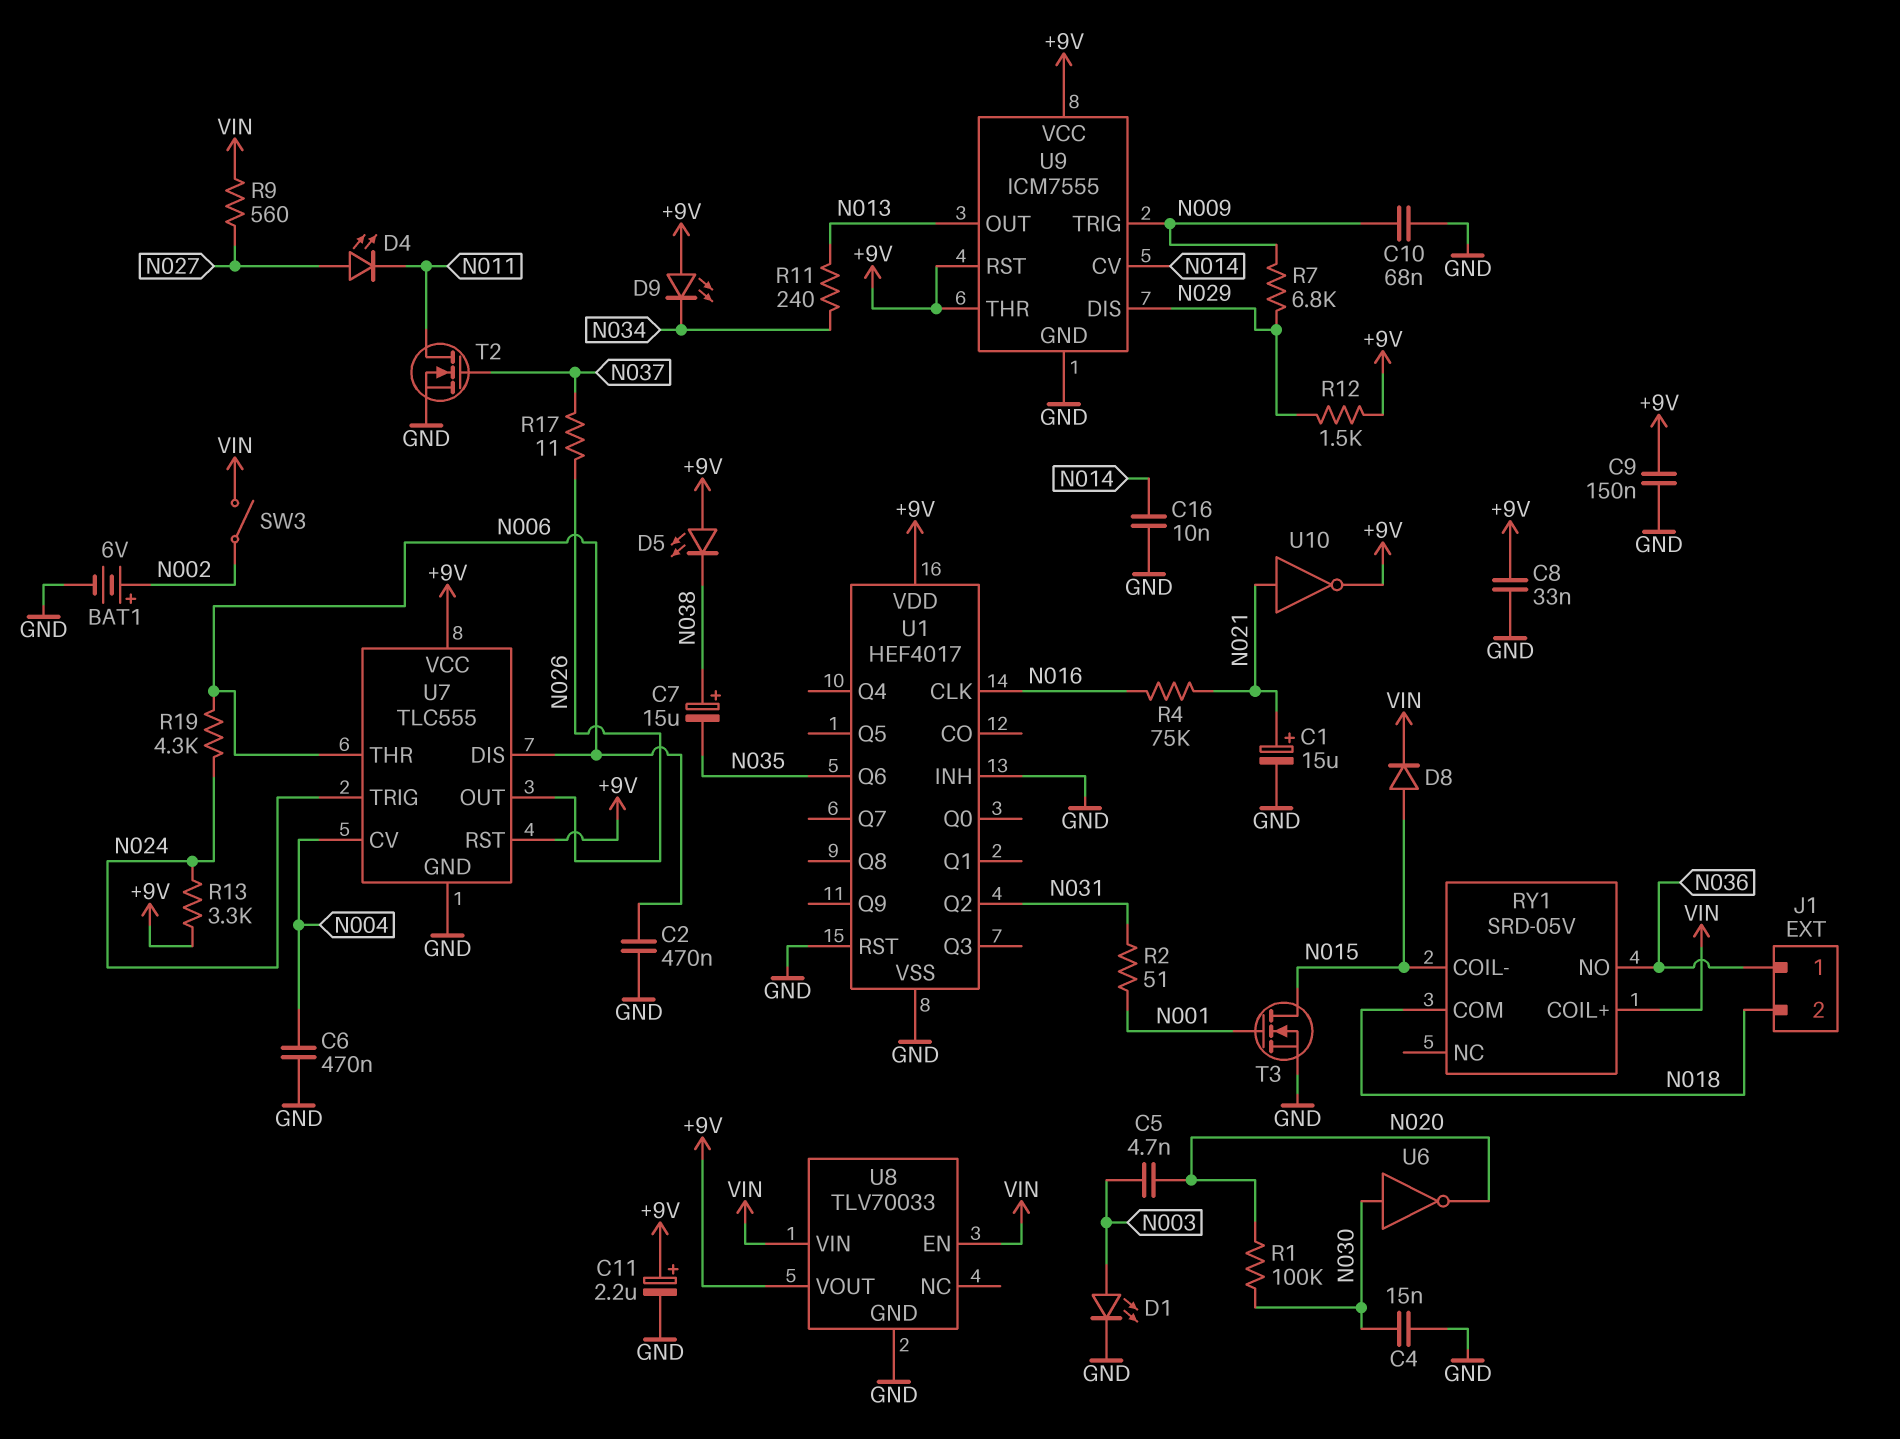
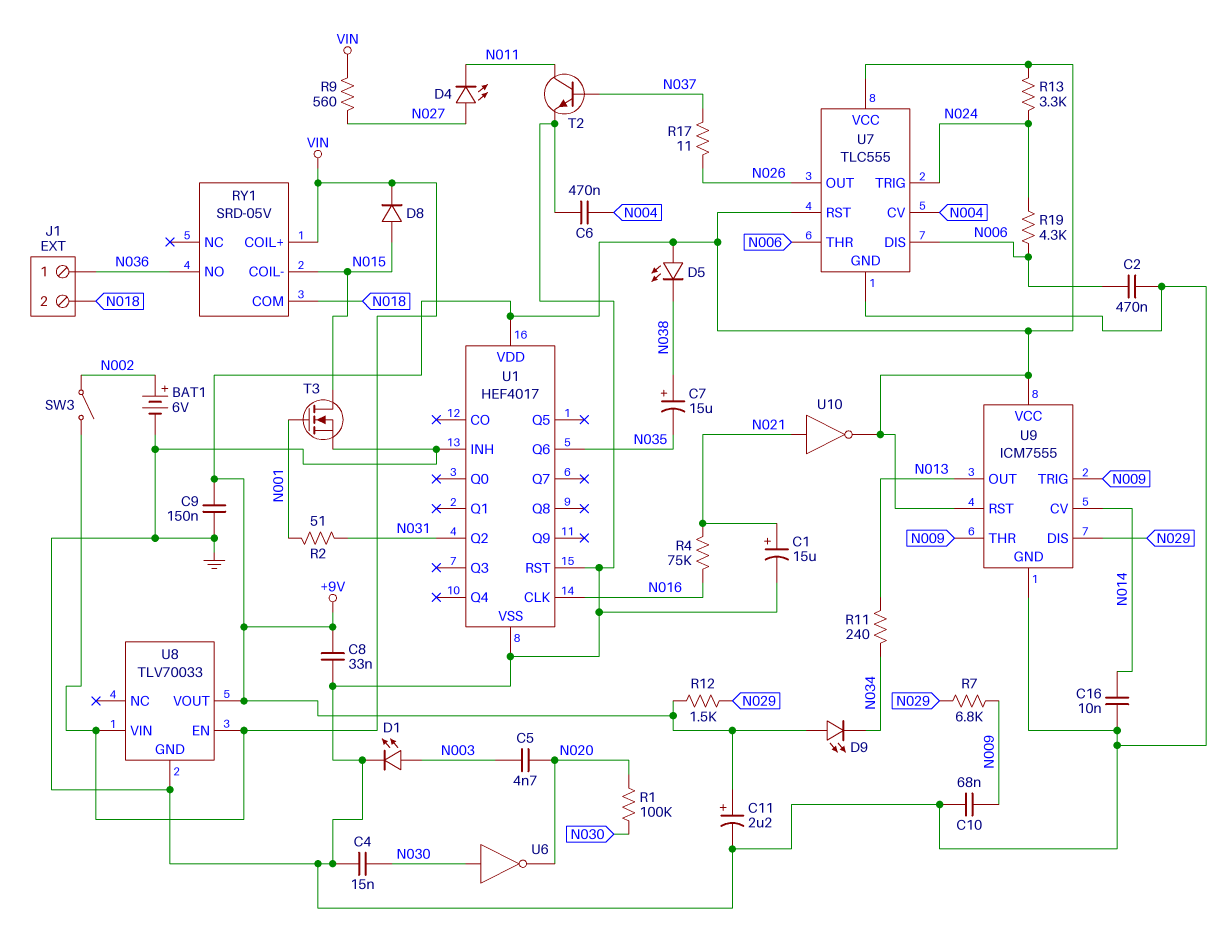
T2: NMOS (G N037, D N011, S GND) -> NPN (B N037, C N011, E GND)
U9 pin THR: +9V -> N009

